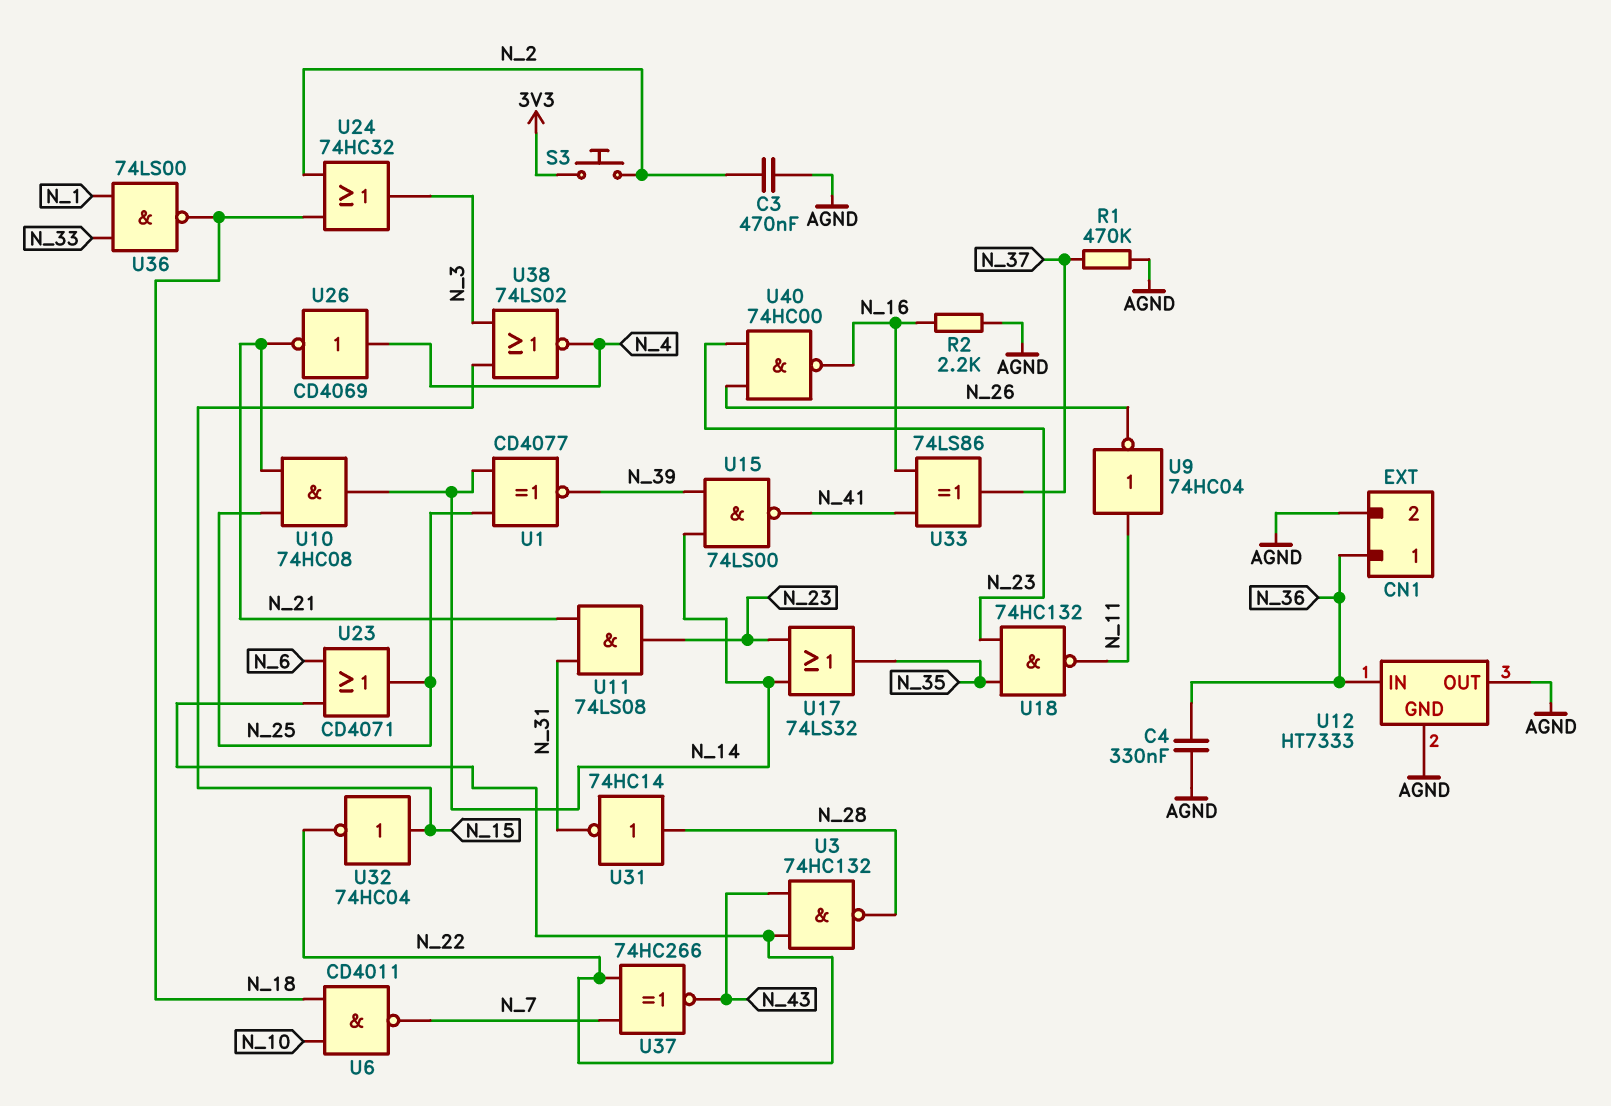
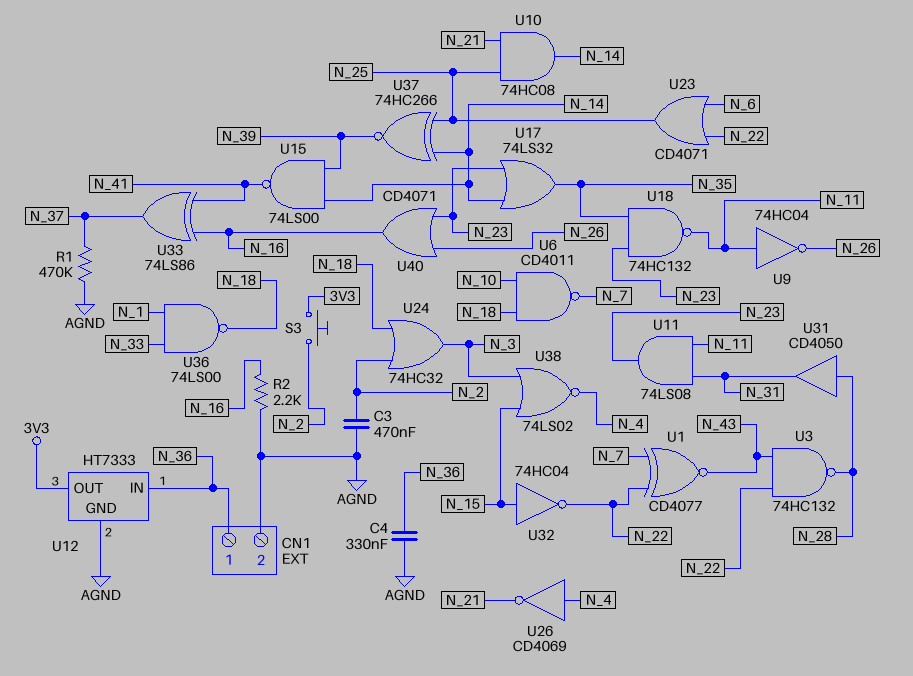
U1: XNOR CD4077 (in N_14, in N_25, out N_39) -> XNOR CD4077 (in N_7, in N_22, out N_43)
U11: AND 74LS08 (in N_21, in N_31, out N_23) -> AND 74LS08 (in N_11, in N_31, out N_23)
U12 pin OUT: AGND -> 3V3
U31: NOT 74HC14 (in N_28, out N_31) -> buffer CD4050 (in N_28, out N_31)
U37: XNOR 74HC266 (in N_7, in N_22, out N_43) -> XNOR 74HC266 (in N_14, in N_25, out N_39)
U40: NAND 74HC00 (in N_23, in N_26, out N_16) -> OR CD4071 (in N_23, in N_26, out N_16)

